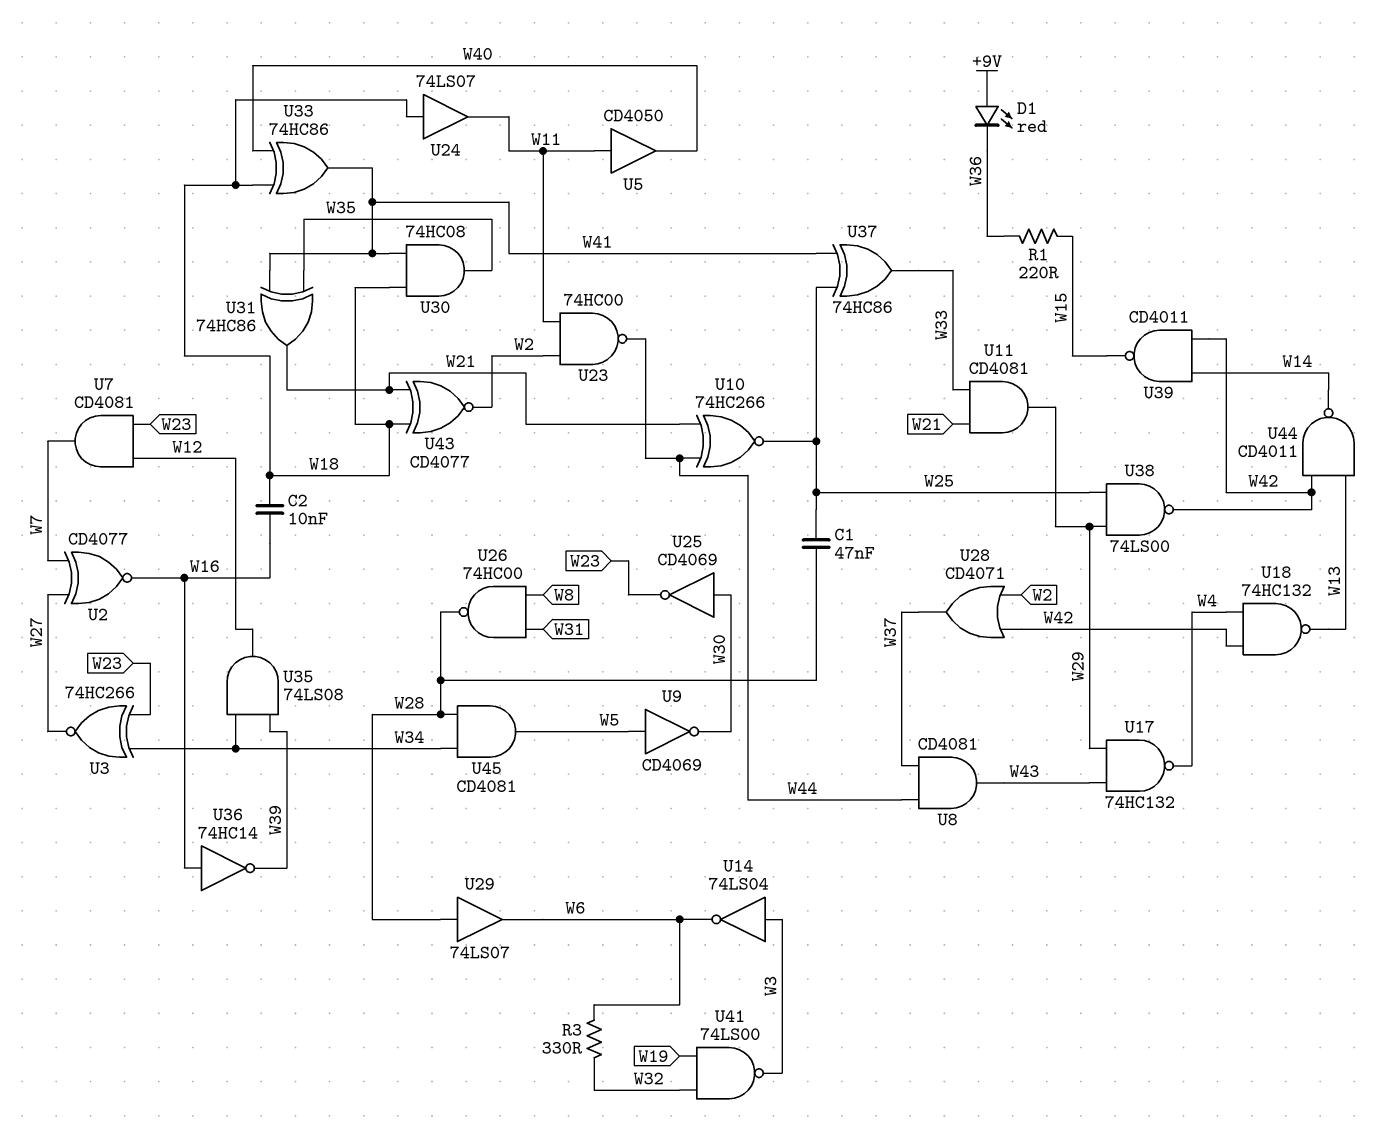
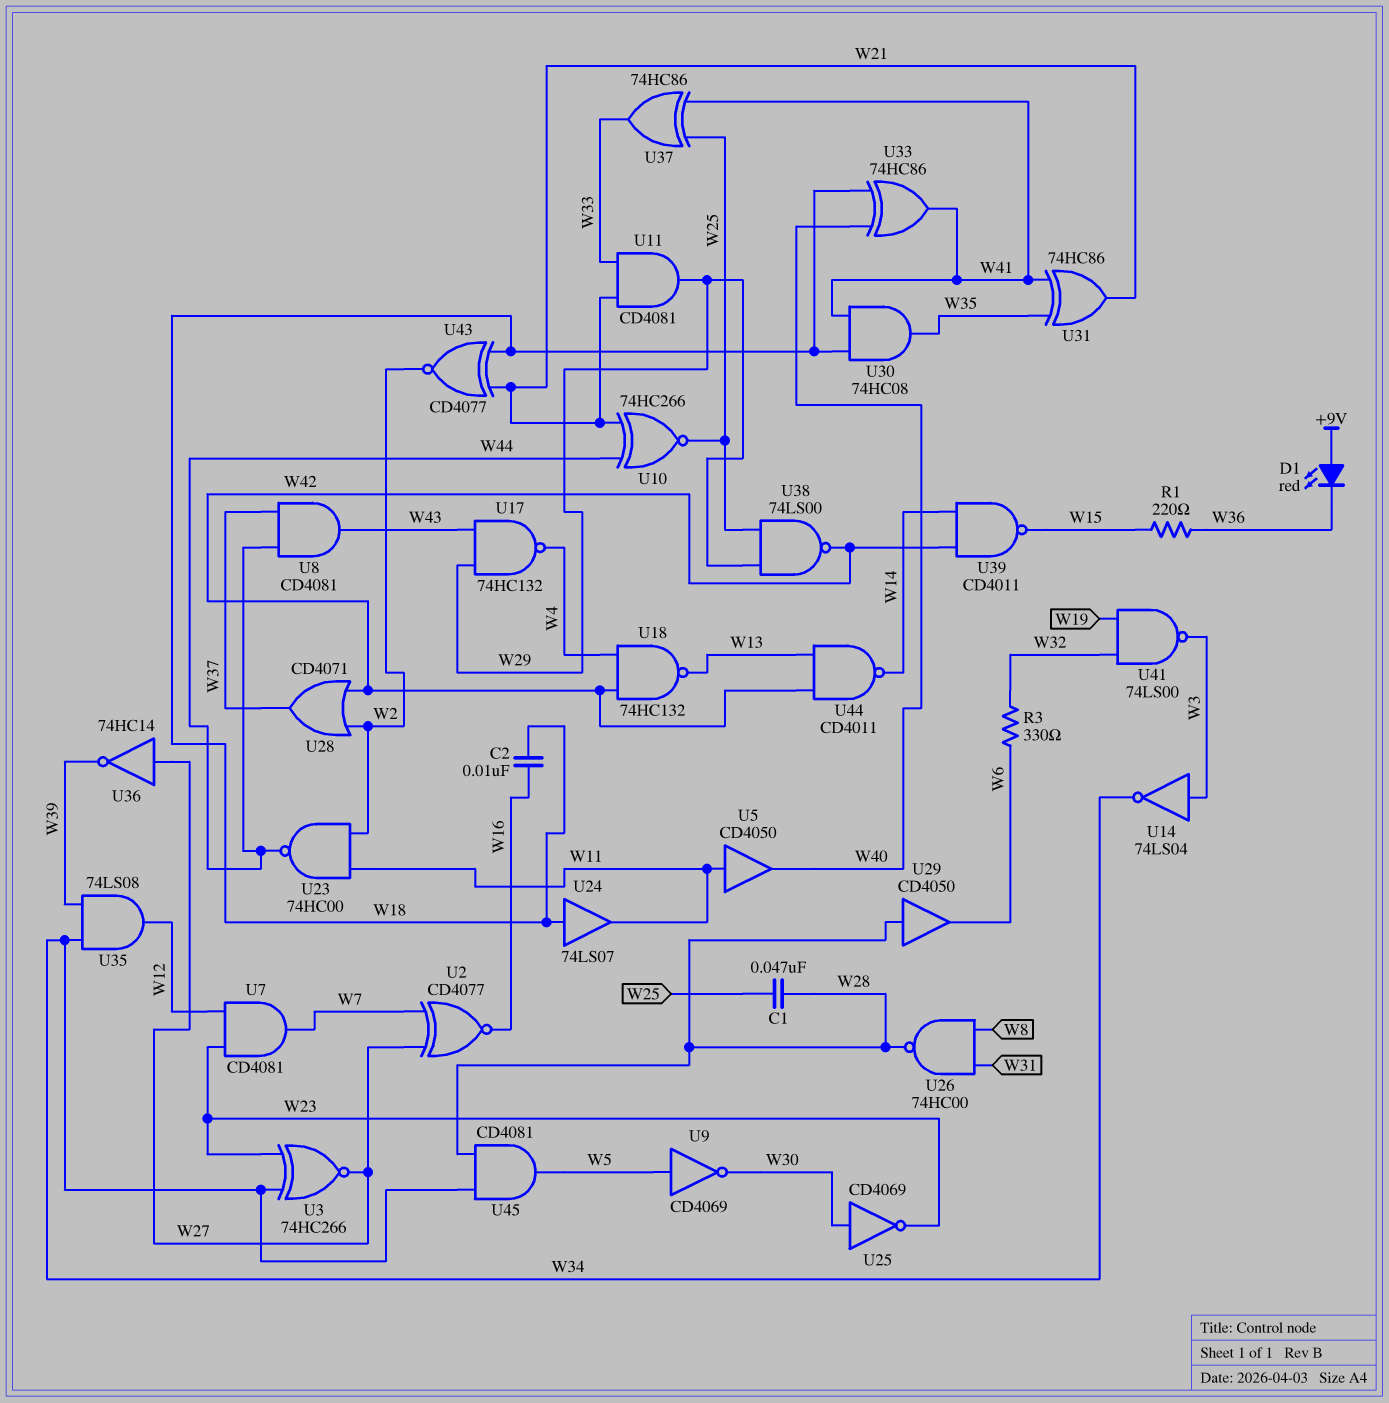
U14: NOT 74LS04 (in W3, out W6) -> NOT 74LS04 (in W3, out W34)
U29: buffer 74LS07 (in W28, out W6) -> buffer CD4050 (in W28, out W6)
U36: NOT 74HC14 (in W16, out W39) -> NOT 74HC14 (in W27, out W39)

